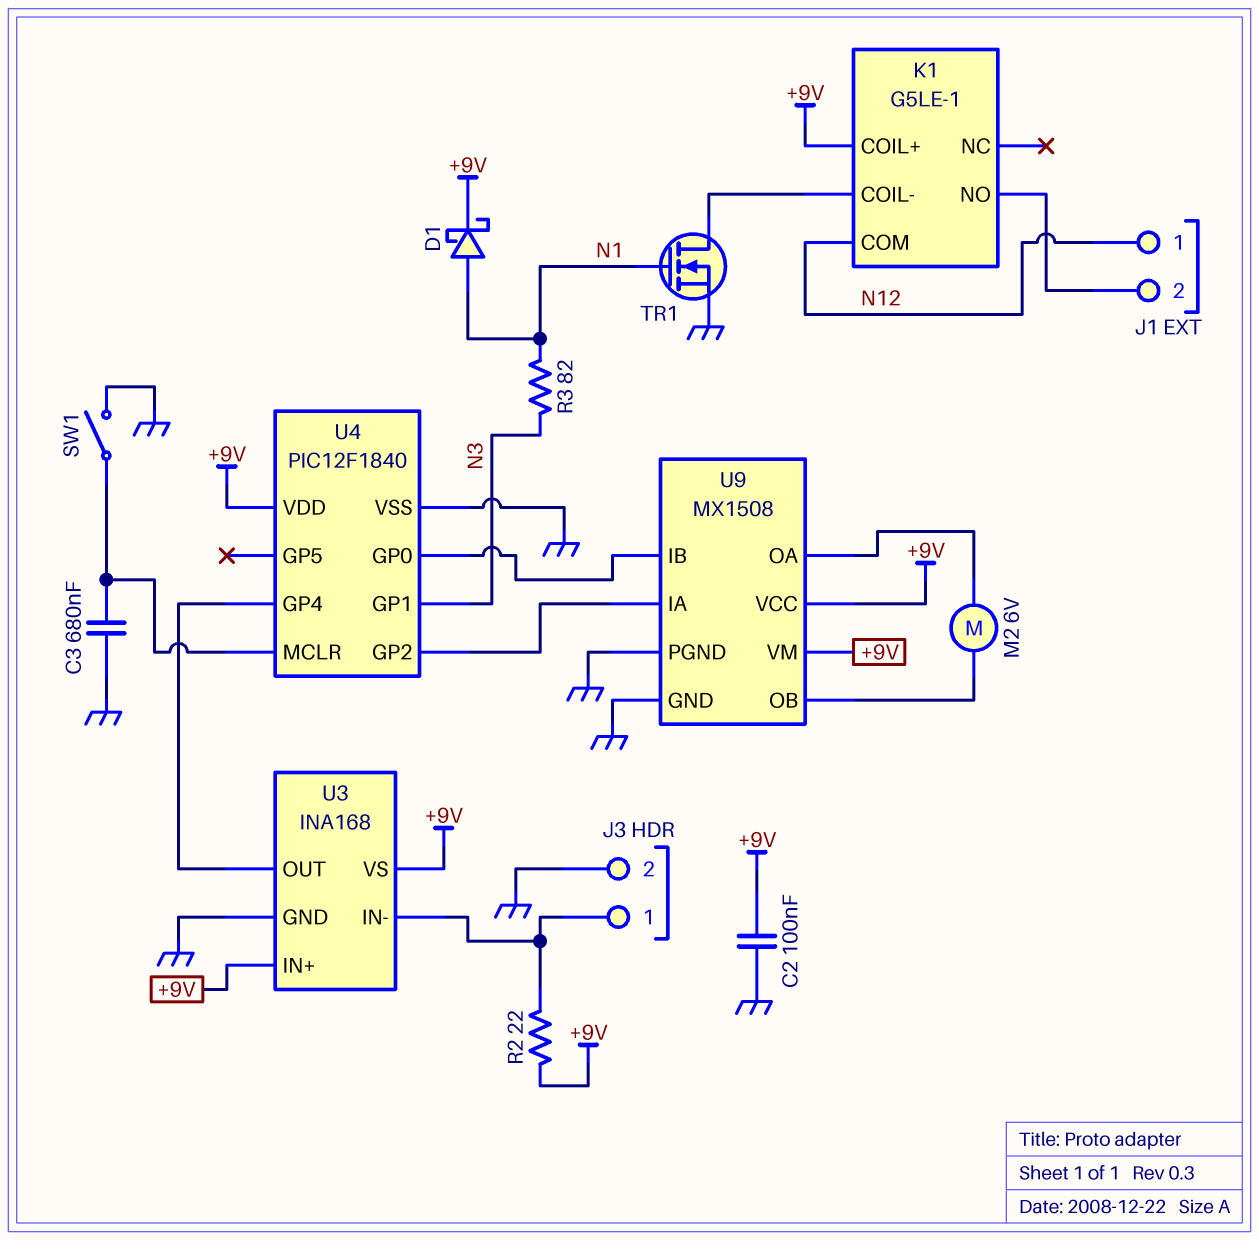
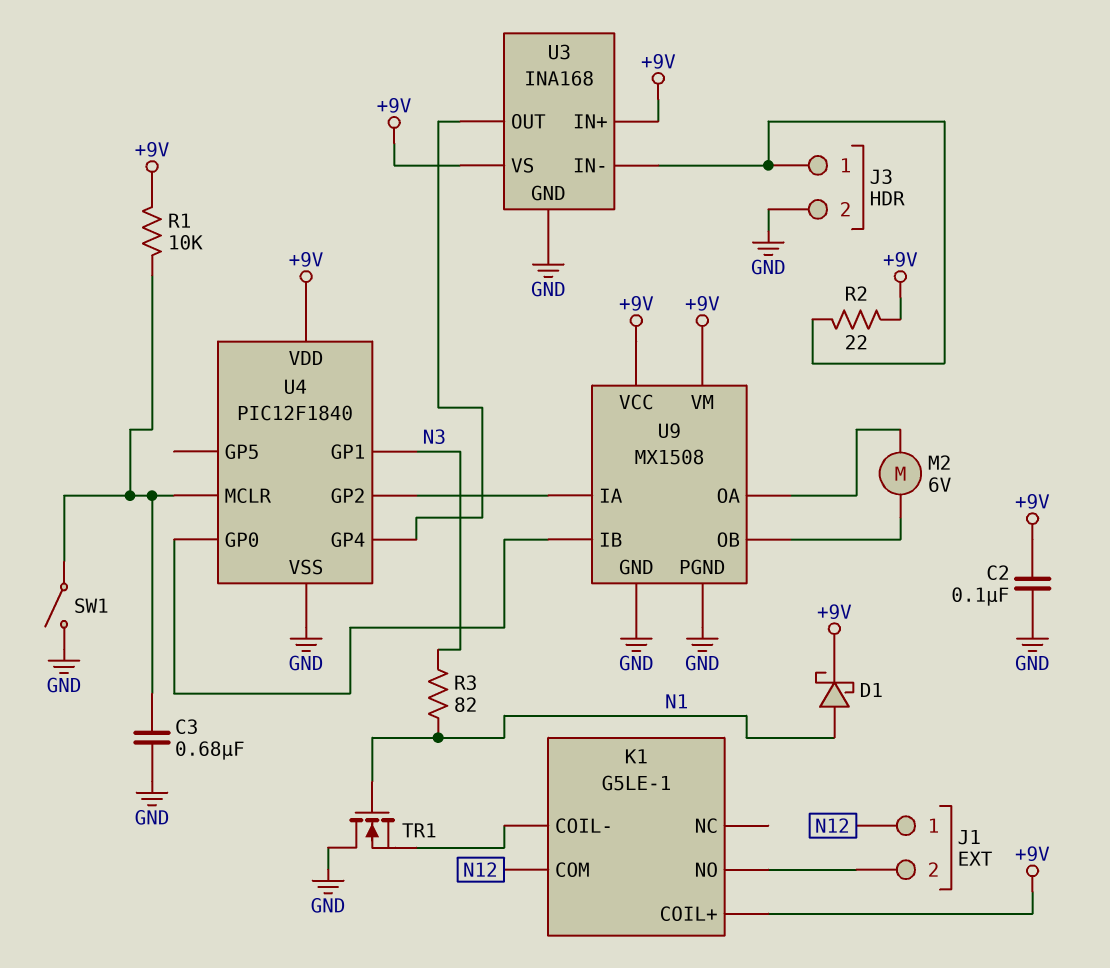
R1: none -> 10k (+9V, U4/MCLR)
TR1: NMOS (G N1, D K1/COIL-, S GND) -> NMOS (G N1, D GND, S K1/COIL-)

